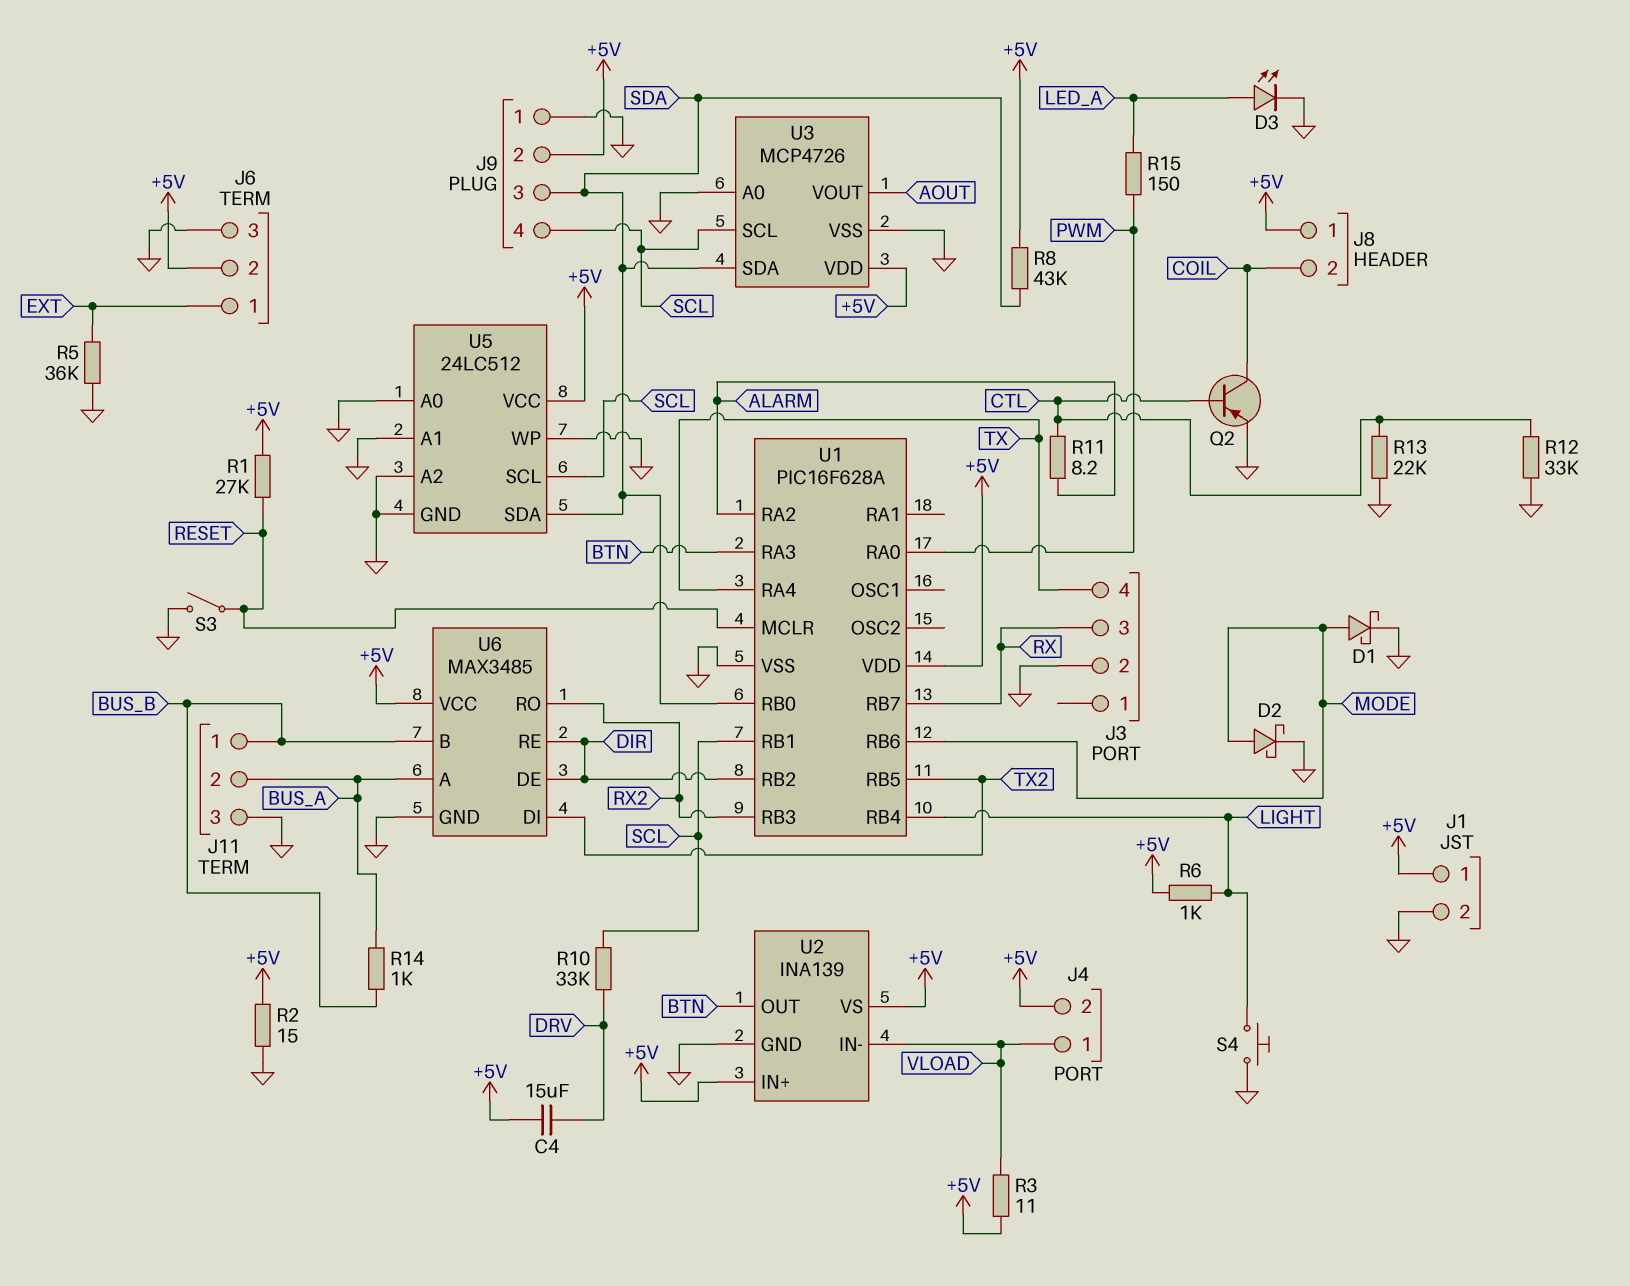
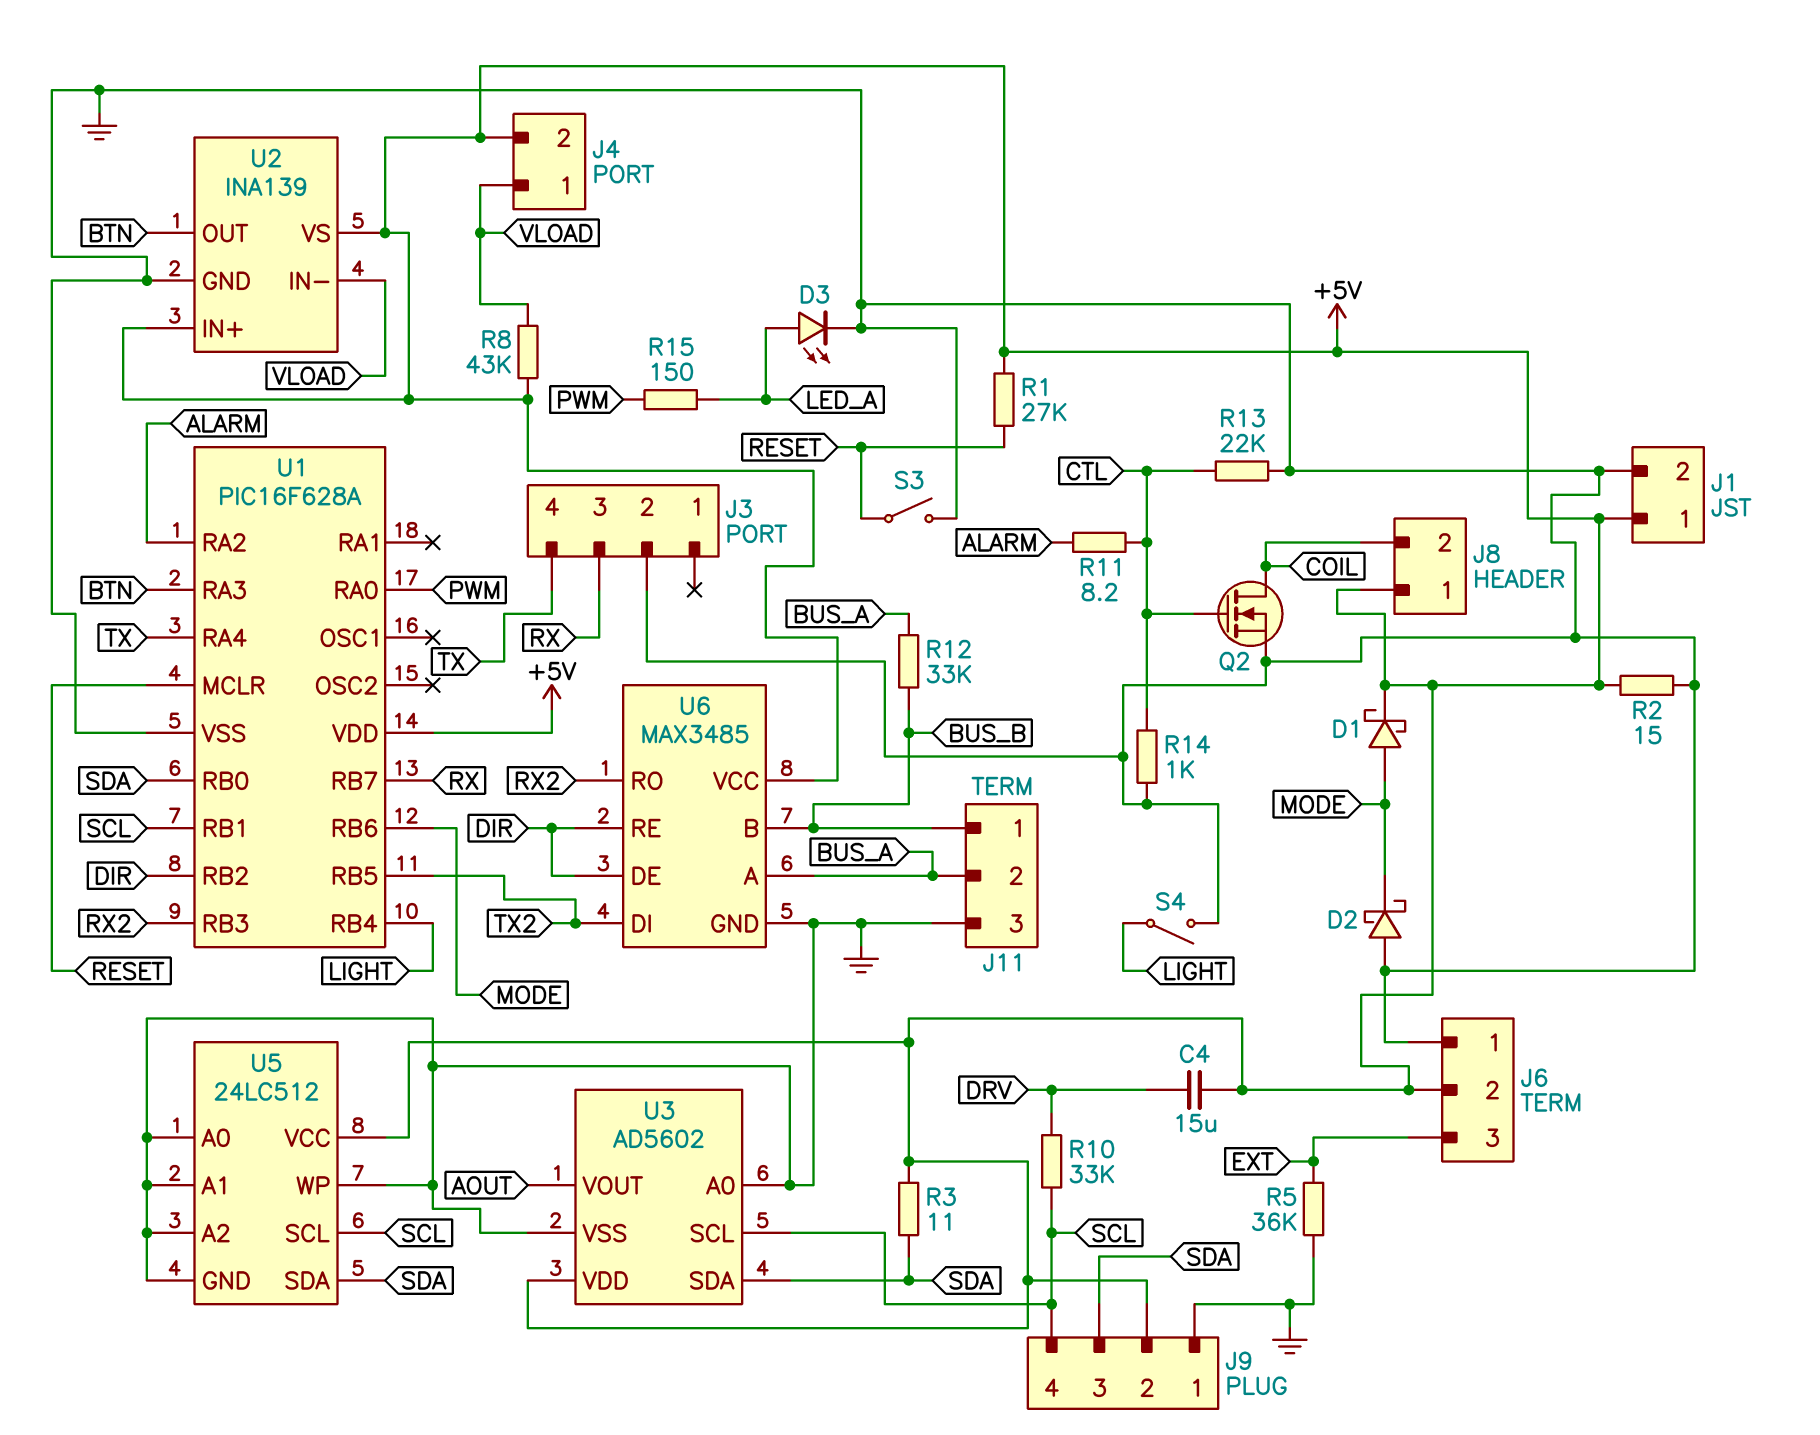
D1: schottky (A MODE, K GND) -> schottky (A MODE, K +5V)
D2: schottky (A MODE, K GND) -> schottky (A GND, K MODE)
J6 pin 1: EXT -> GND
J6 pin 3: GND -> EXT
Q2: PNP (B CTL, C COIL, E GND) -> NMOS (G CTL, D COIL, S GND)
R3: 11 (+5V, VLOAD) -> 11 (+5V, SDA)
R6: 1k (+5V, LIGHT) -> none
R8: 43k (+5V, SDA) -> 43k (+5V, VLOAD)
R12: 33k (CTL, GND) -> 33k (BUS_A, BUS_B)
R14: 1k (BUS_A, BUS_B) -> 1k (CTL, GND)
S4: button (GND, LIGHT) -> switch (GND, LIGHT)
U3: MCP4726 -> AD5602

